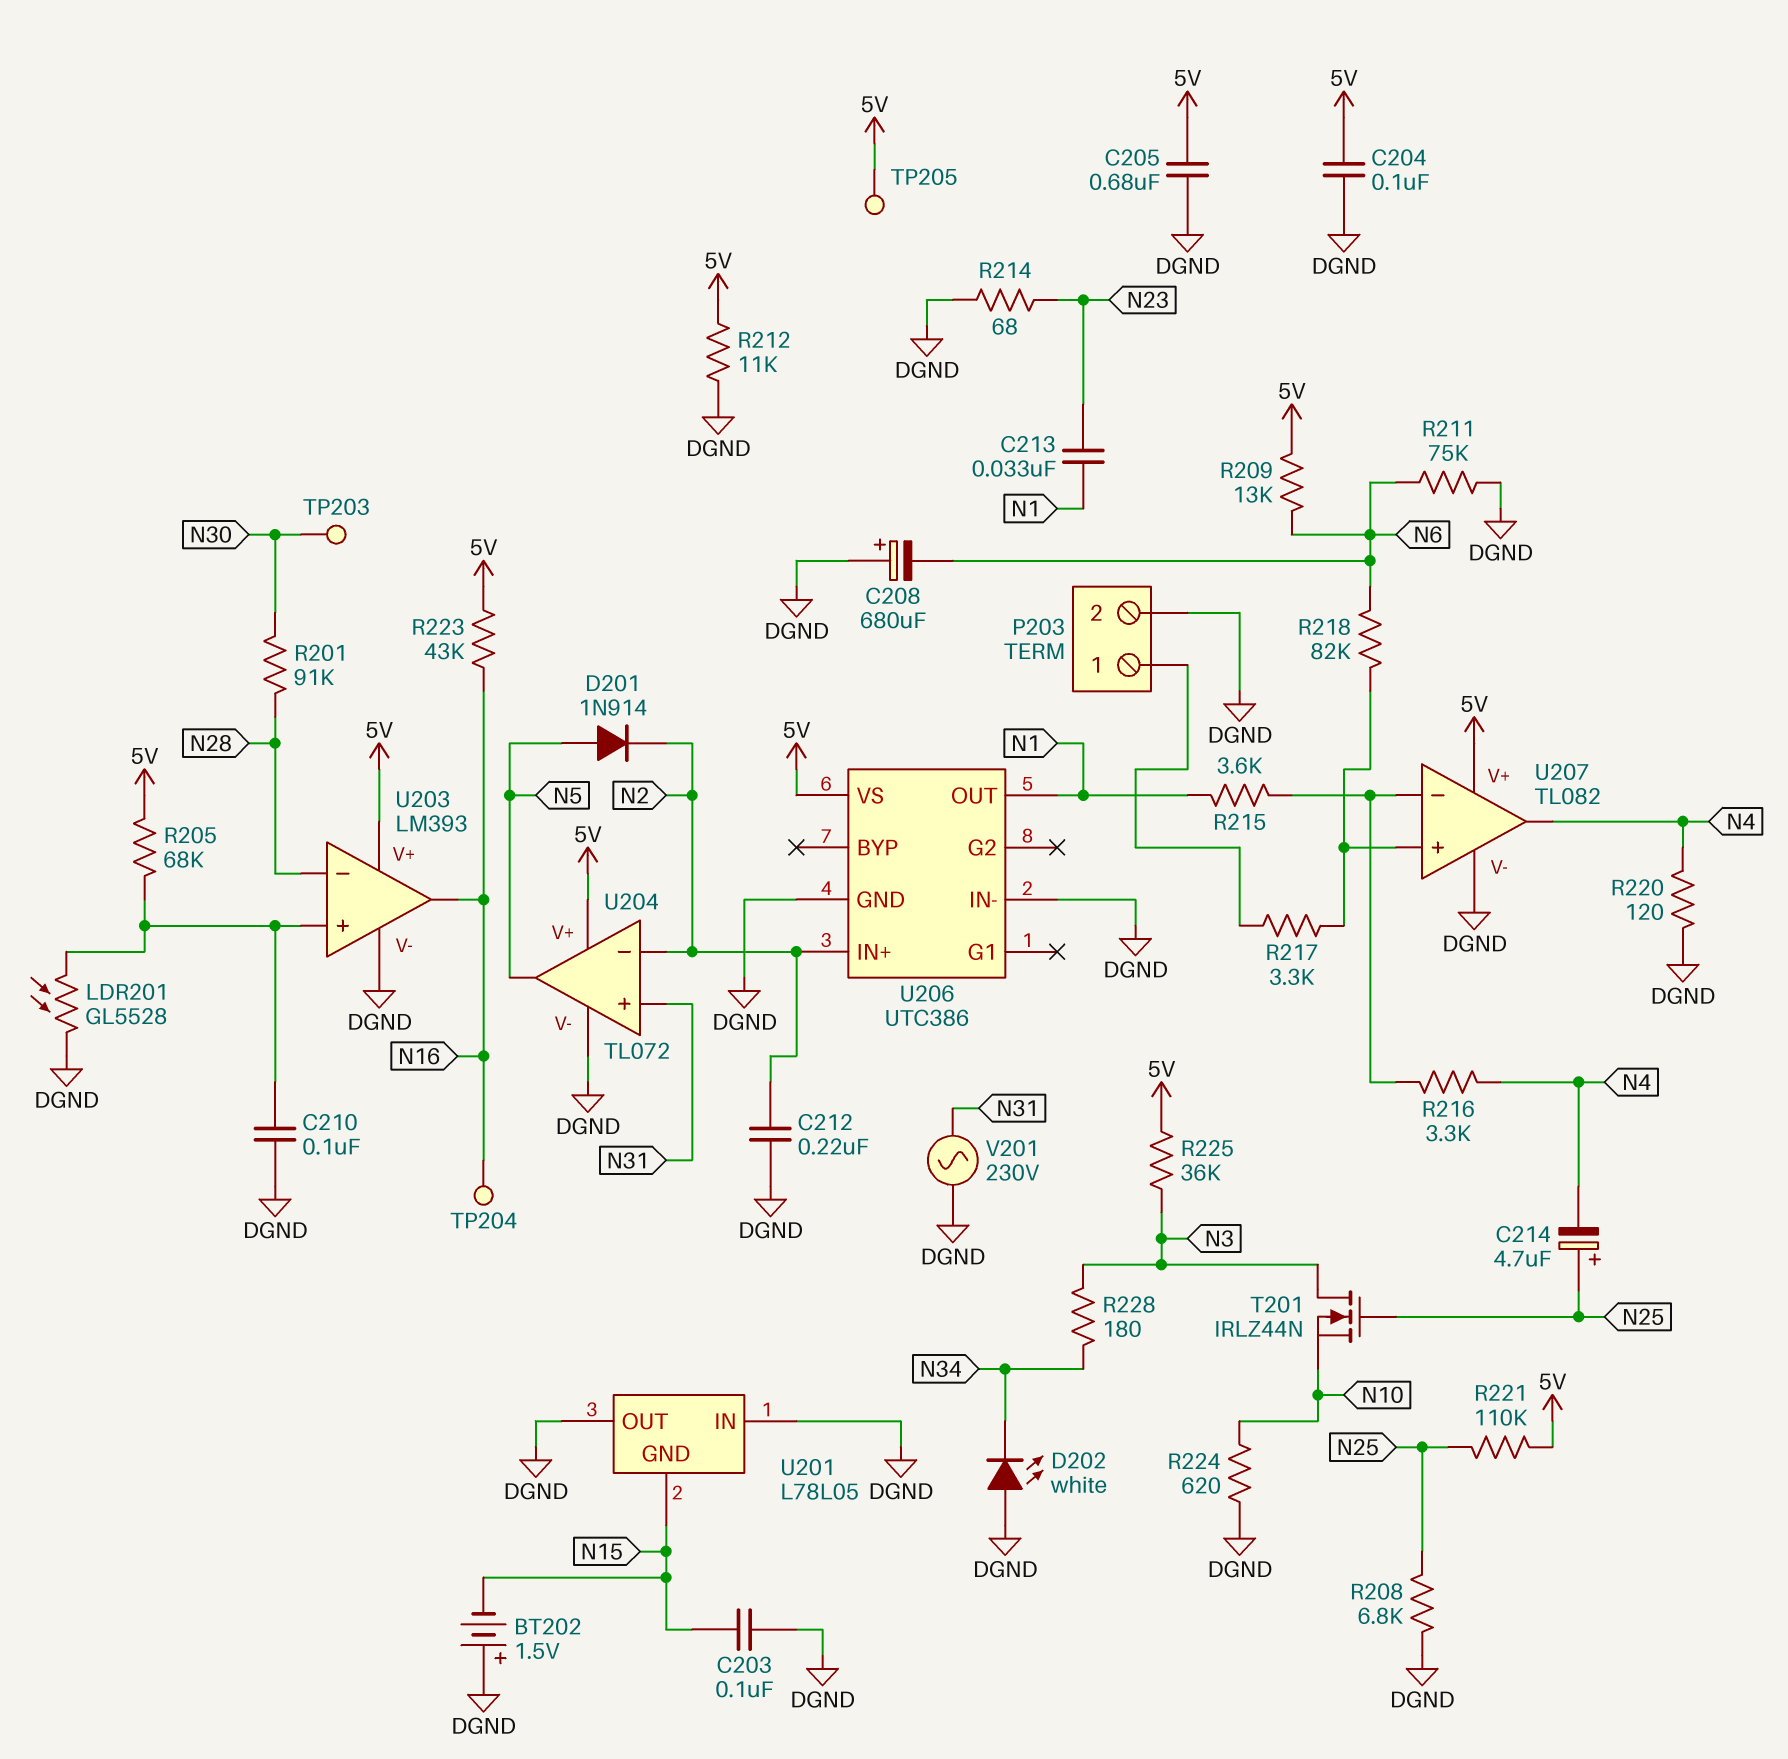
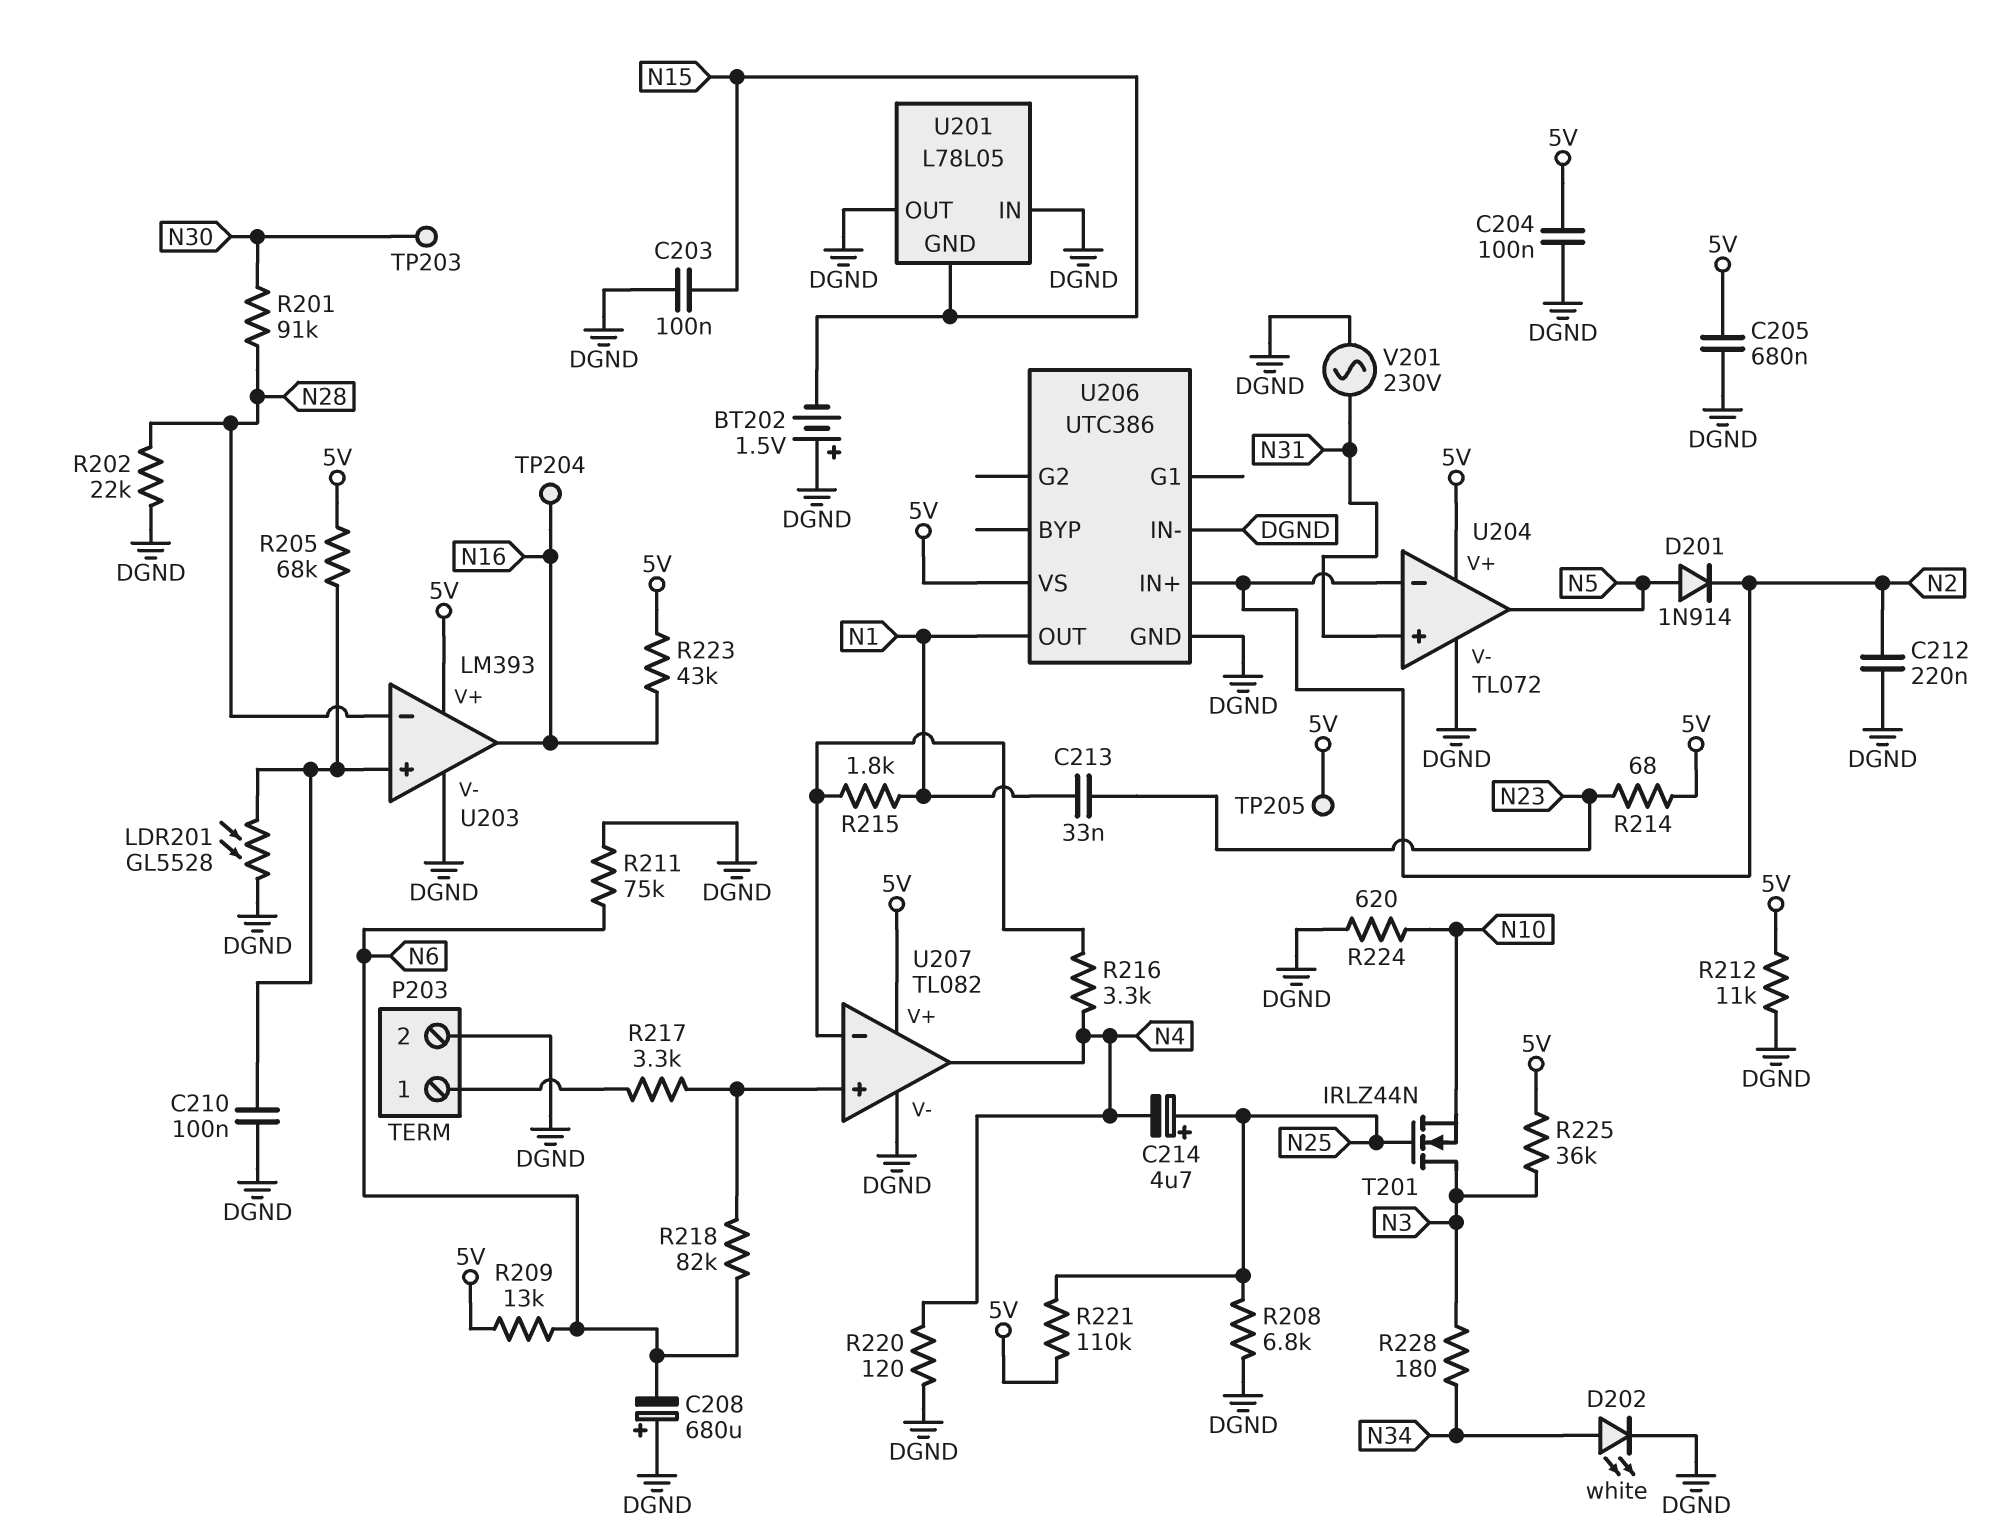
D202: LED white (A DGND, K N34) -> LED white (A N34, K DGND)
R202: none -> 22k (DGND, N28)
R214: 68 (DGND, N23) -> 68 (5V, N23)
R215: 3.6k (N1, U207/in-) -> 1.8k (N1, U207/in-)

